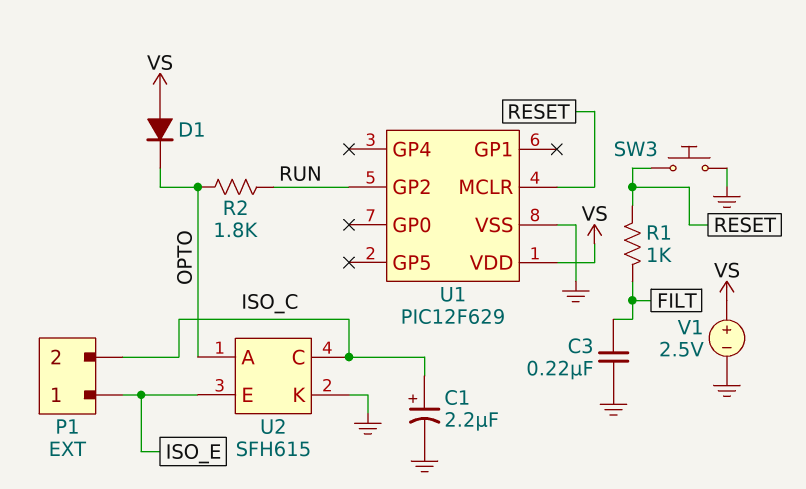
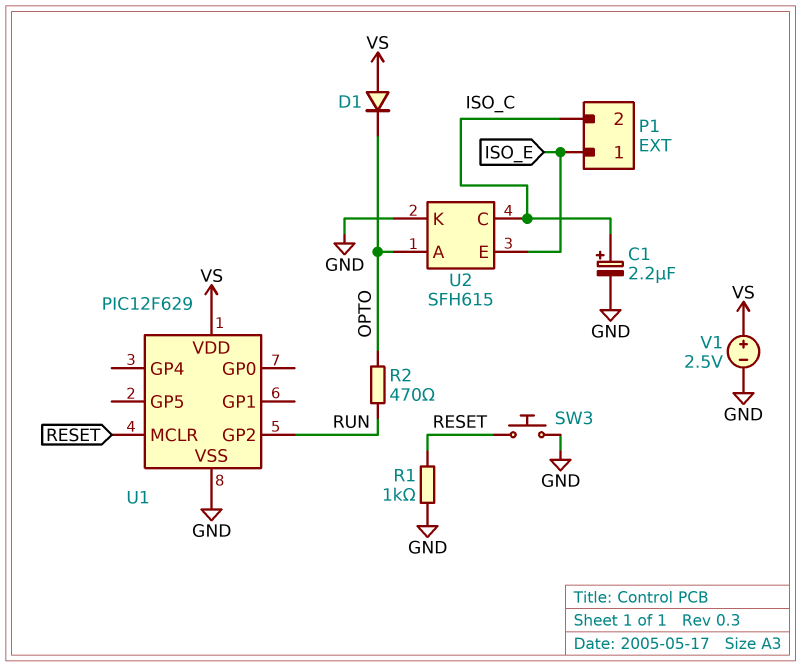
C3: 220nF (FILT, GND) -> none
R1: 1k (FILT, RESET) -> 1k (GND, RESET)
R2: 1.8k (OPTO, RUN) -> 470 (OPTO, RUN)

